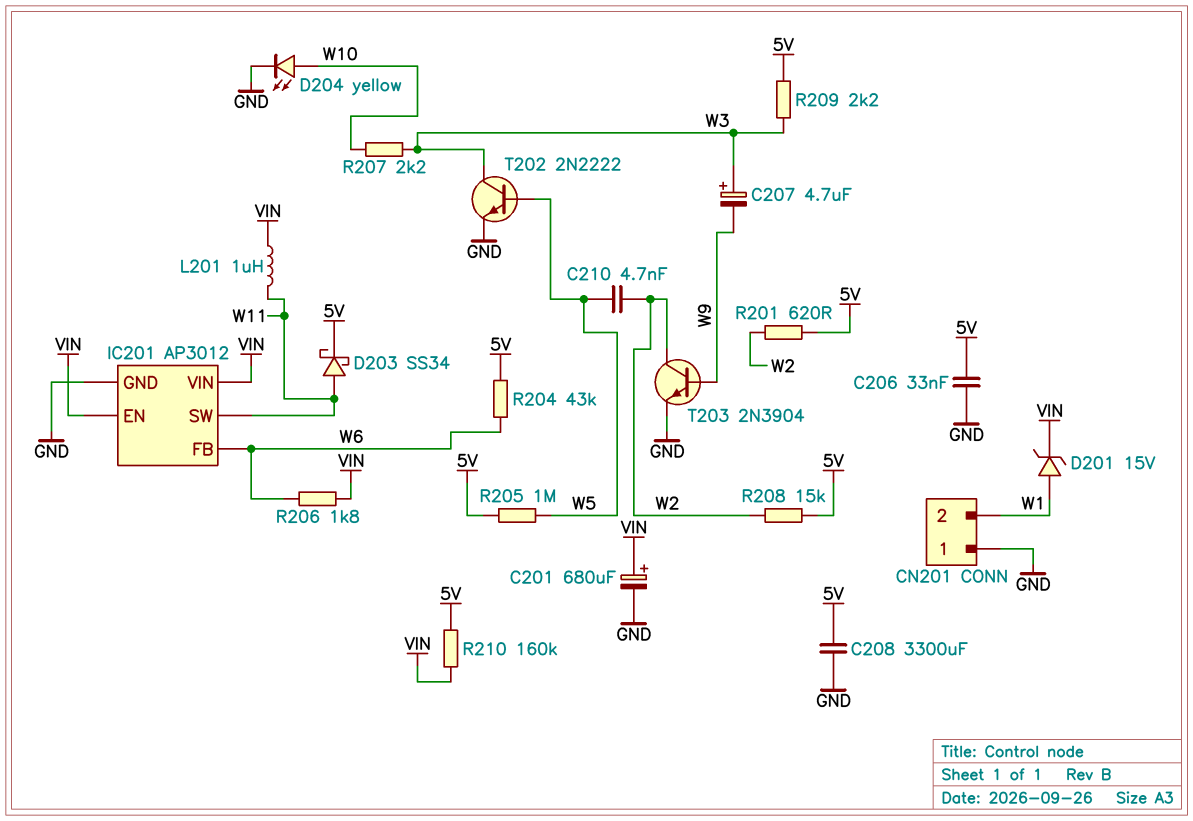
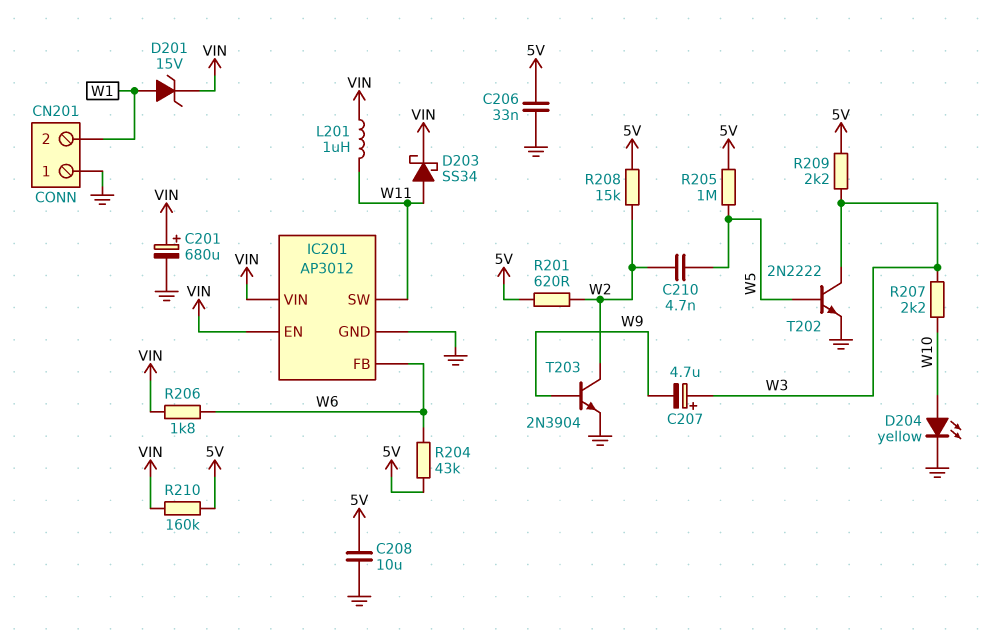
C208: 3300uF (5V, GND) -> 10uF (5V, GND)
D203: schottky SS34 (A W11, K 5V) -> schottky SS34 (A W11, K VIN)

